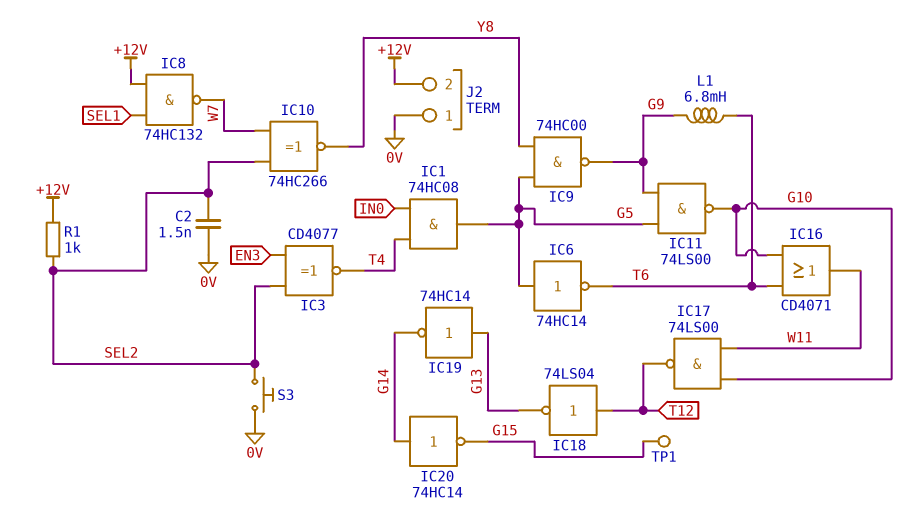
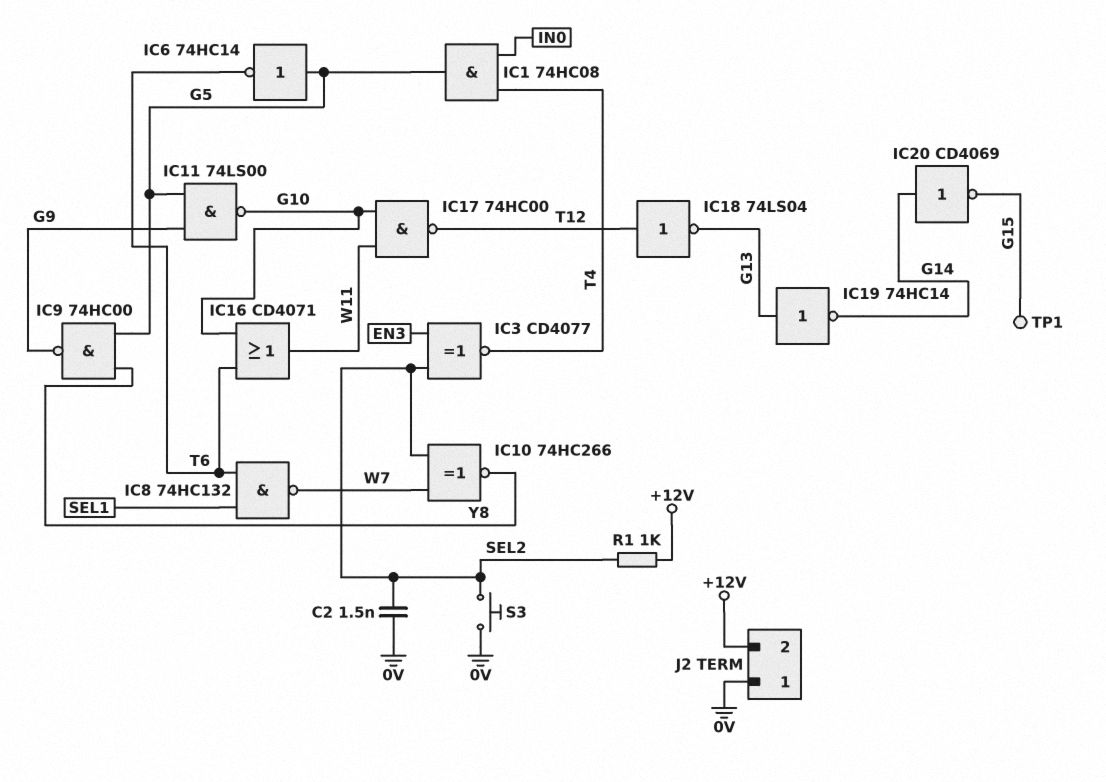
IC8: NAND 74HC132 (in +12V, in SEL1, out W7) -> NAND 74HC132 (in SEL1, in T6, out W7)
IC17: NAND 74LS00 (in G10, in W11, out T12) -> NAND 74HC00 (in G10, in W11, out T12)
IC20: NOT 74HC14 (in G14, out G15) -> NOT CD4069 (in G14, out G15)
L1: 6.8mH (G9, T6) -> none

